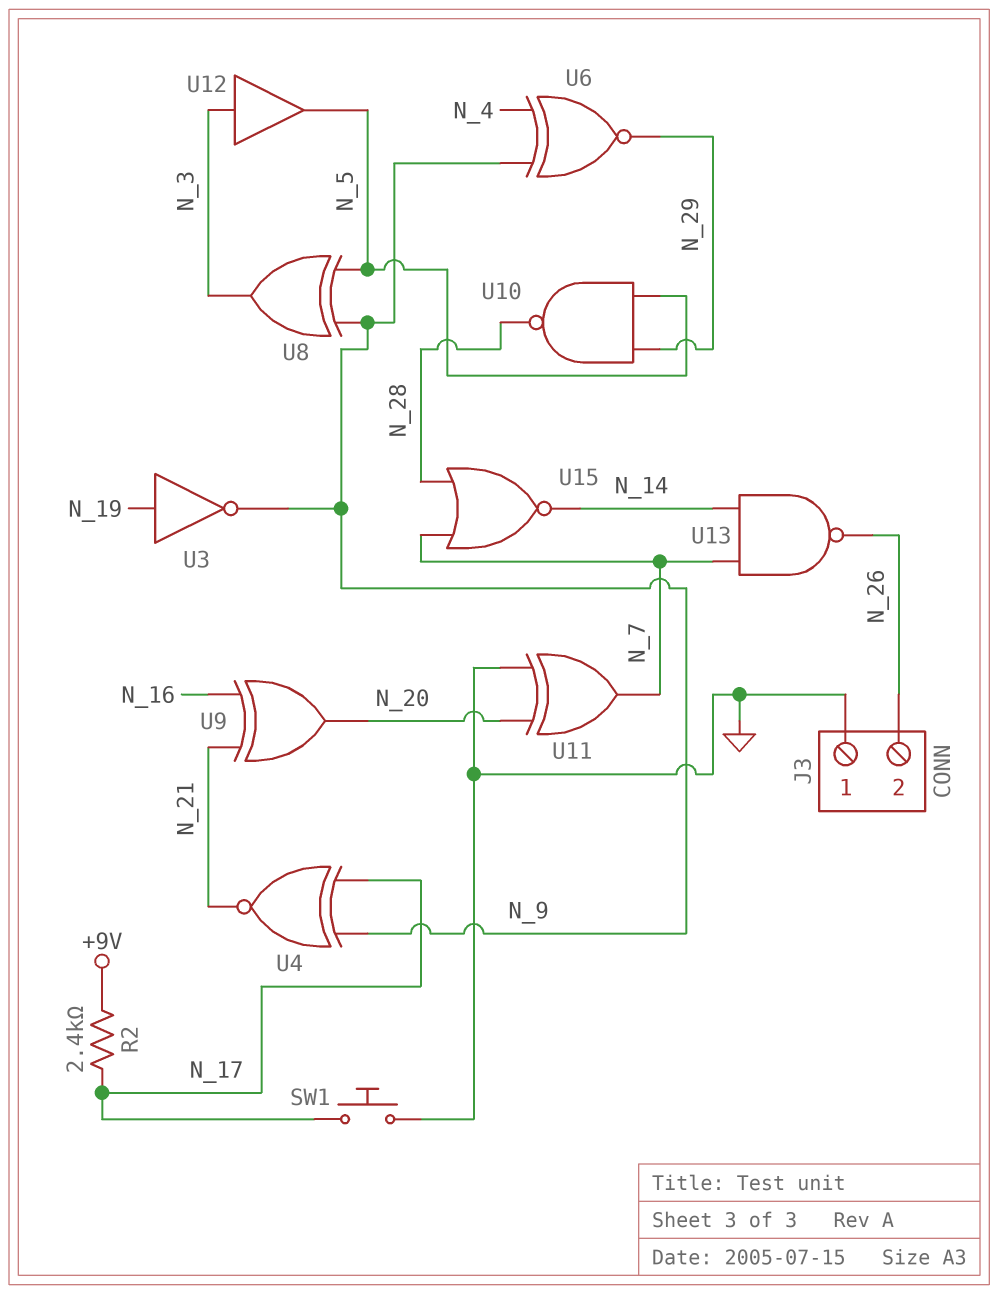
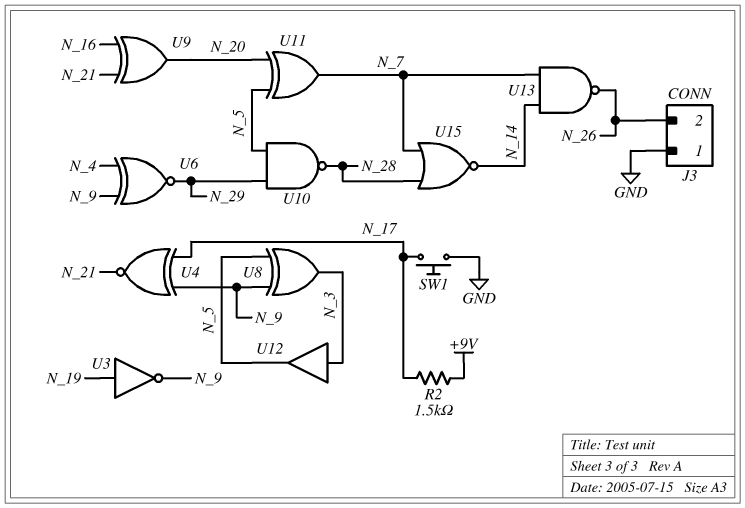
R2: 2.4k (+9V, N_17) -> 1.5k (+9V, N_17)
U11: XOR (in GND, in N_20, out N_7) -> XOR (in N_5, in N_20, out N_7)

